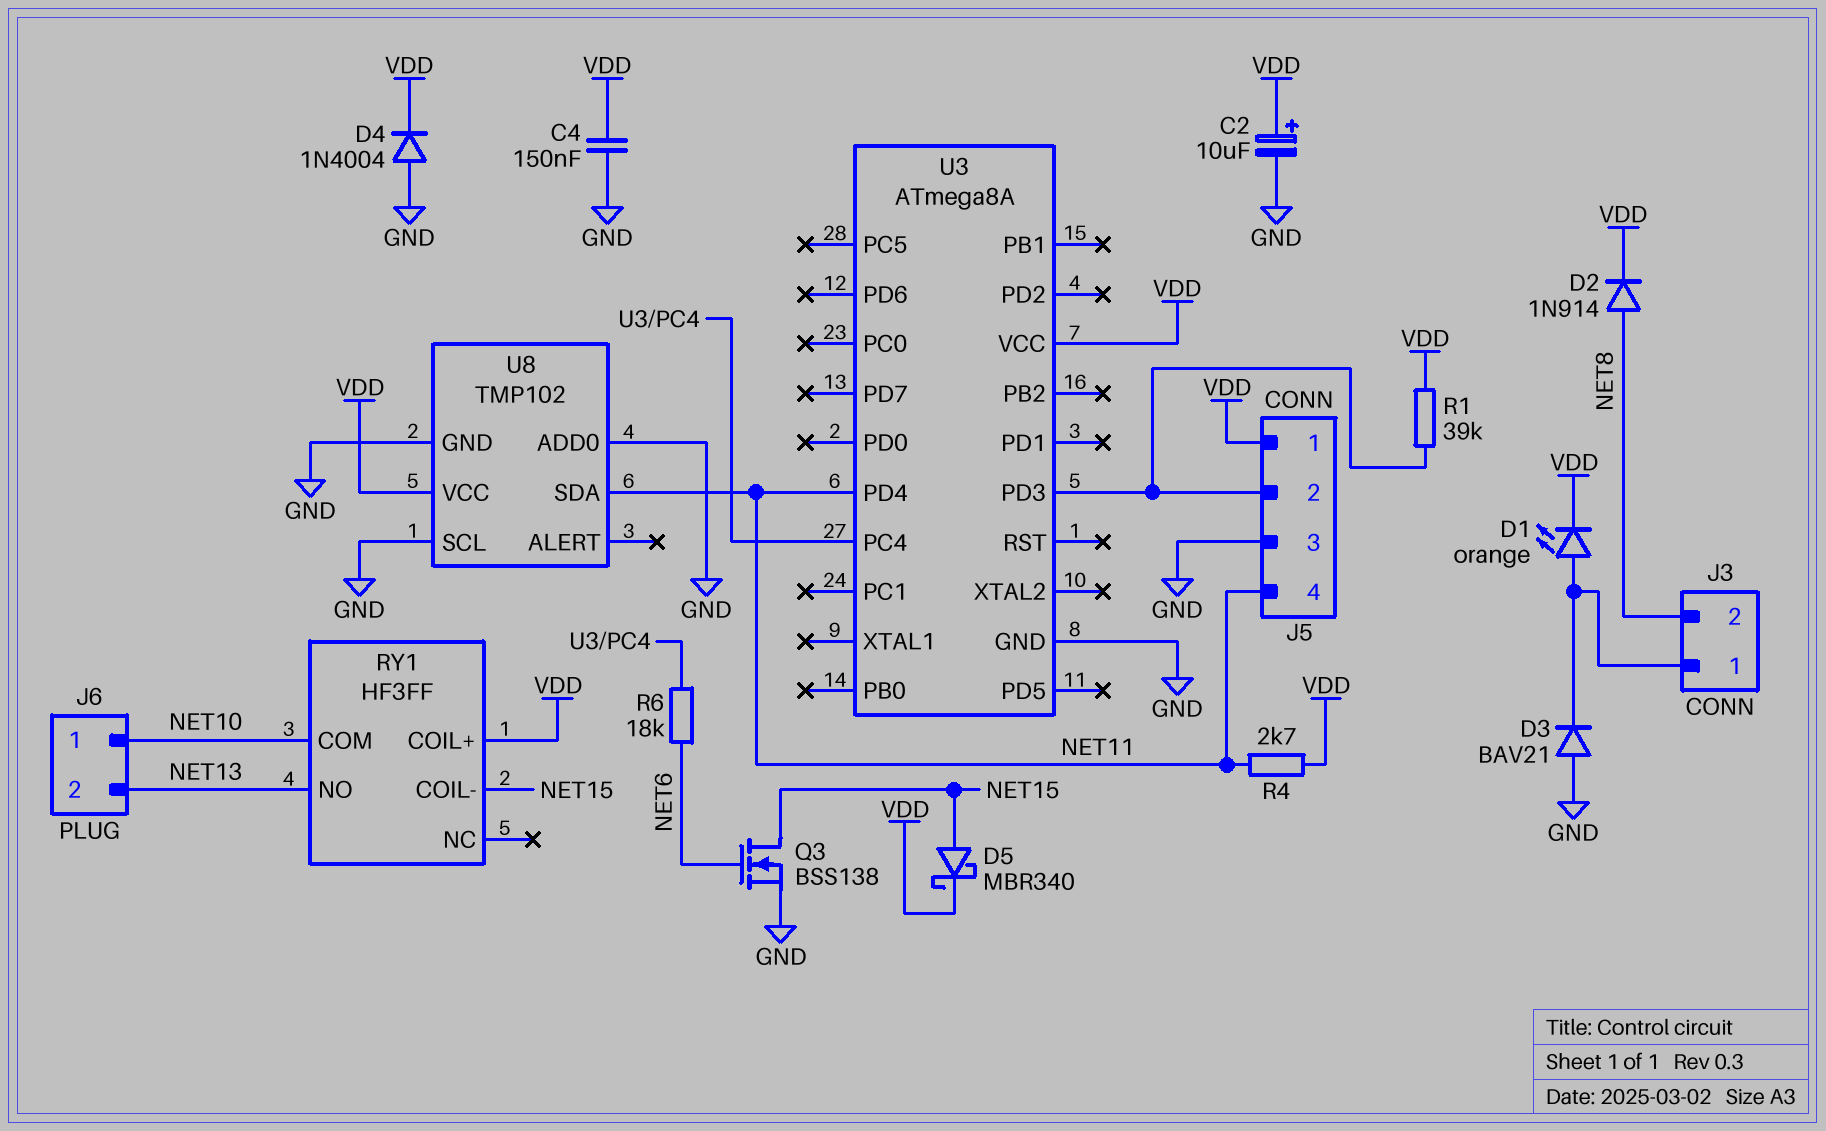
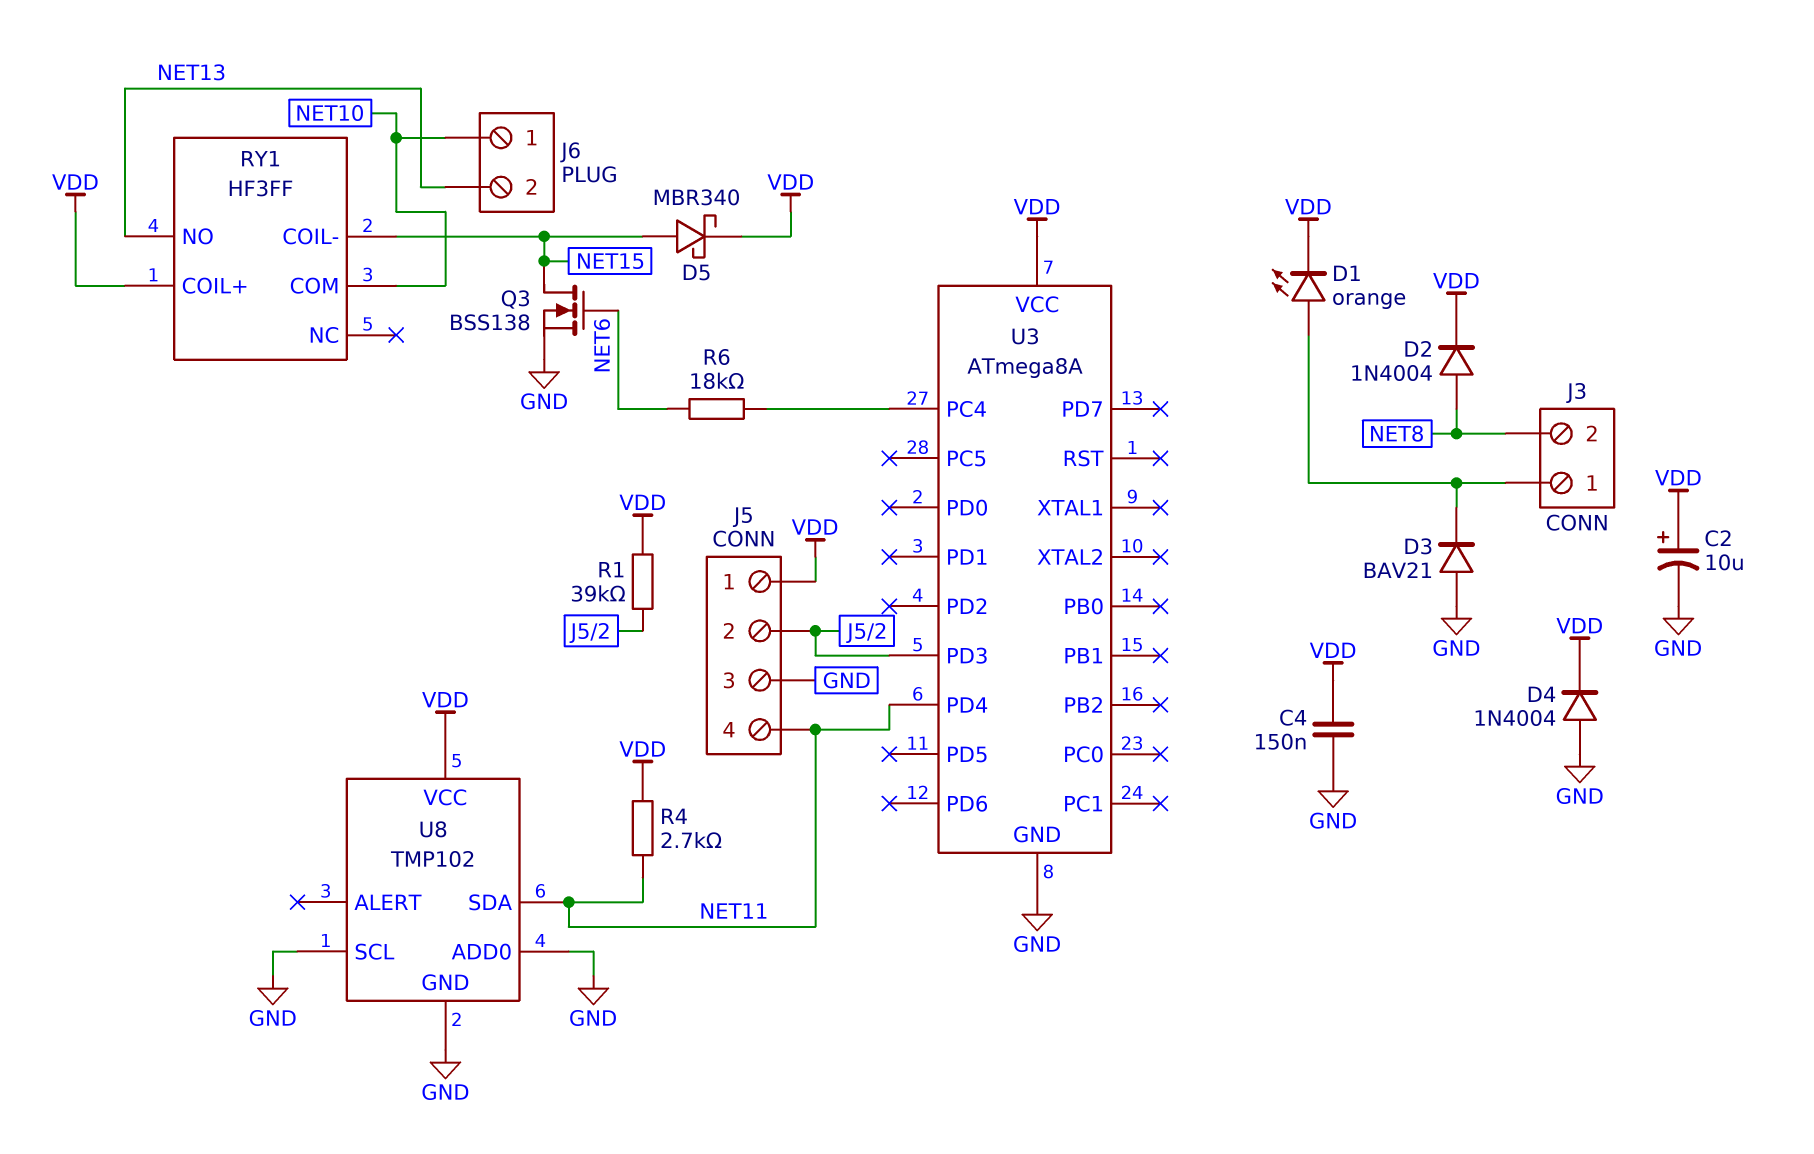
D2: diode 1N914 (A NET8, K VDD) -> diode 1N4004 (A NET8, K VDD)

